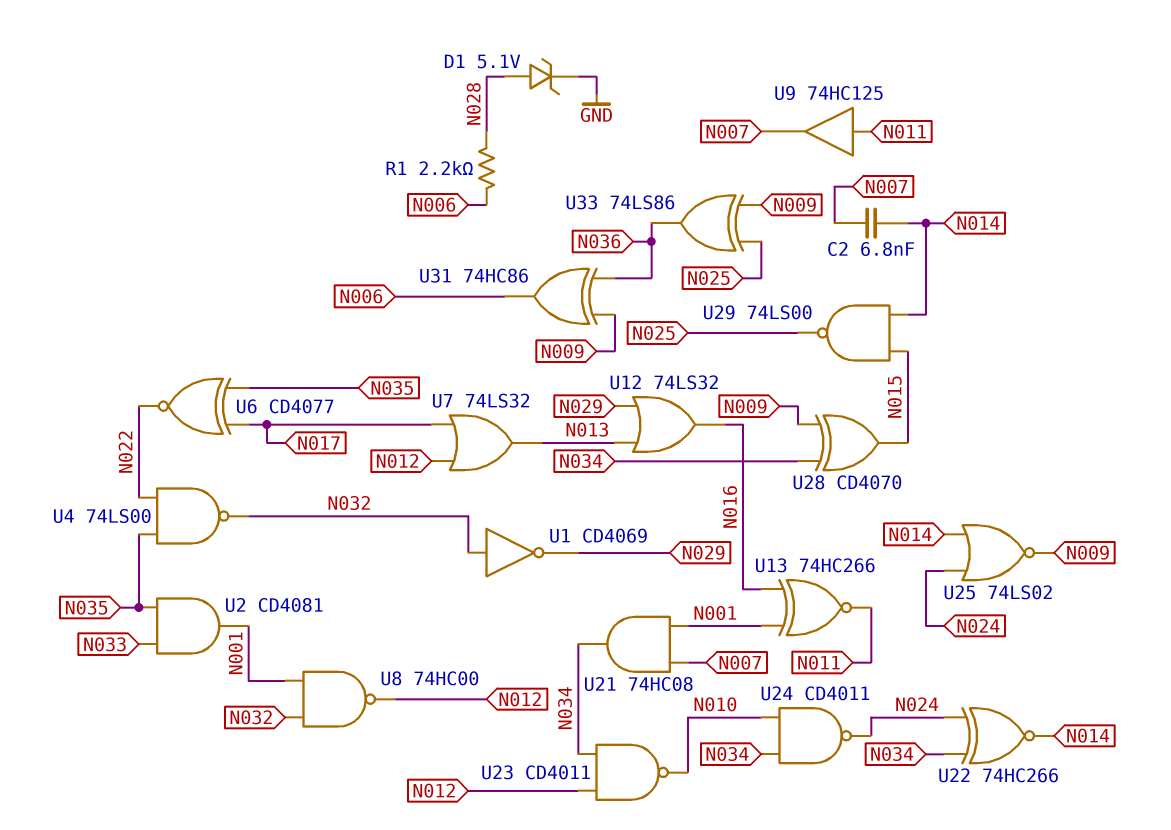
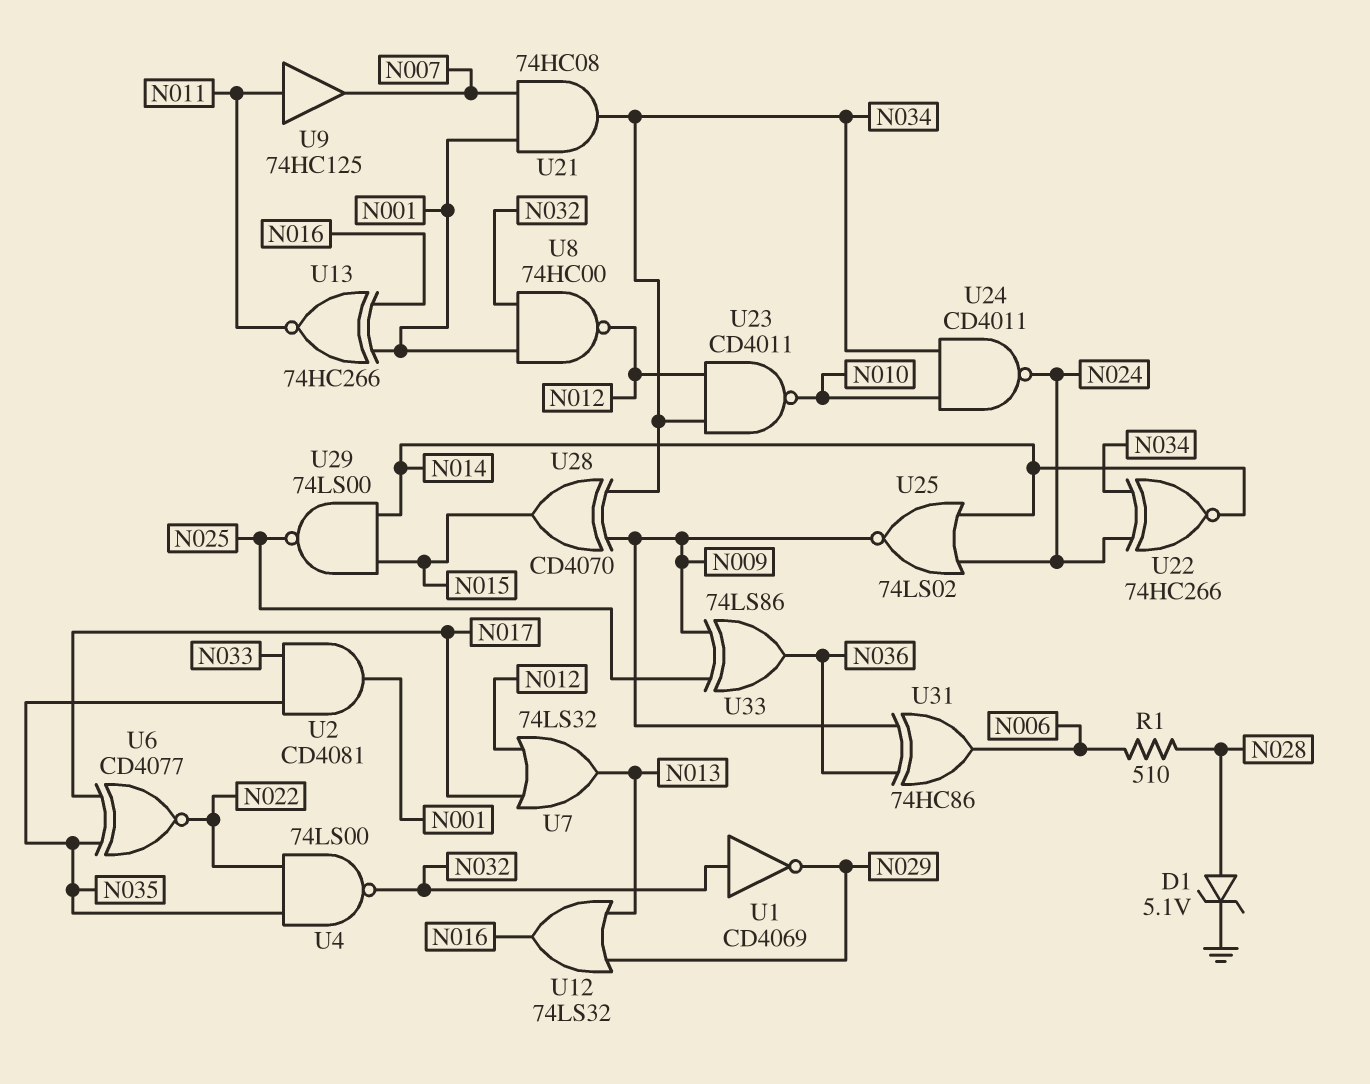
C2: 6.8nF (N007, N014) -> none
R1: 2.2k (N006, N028) -> 510 (N006, N028)

